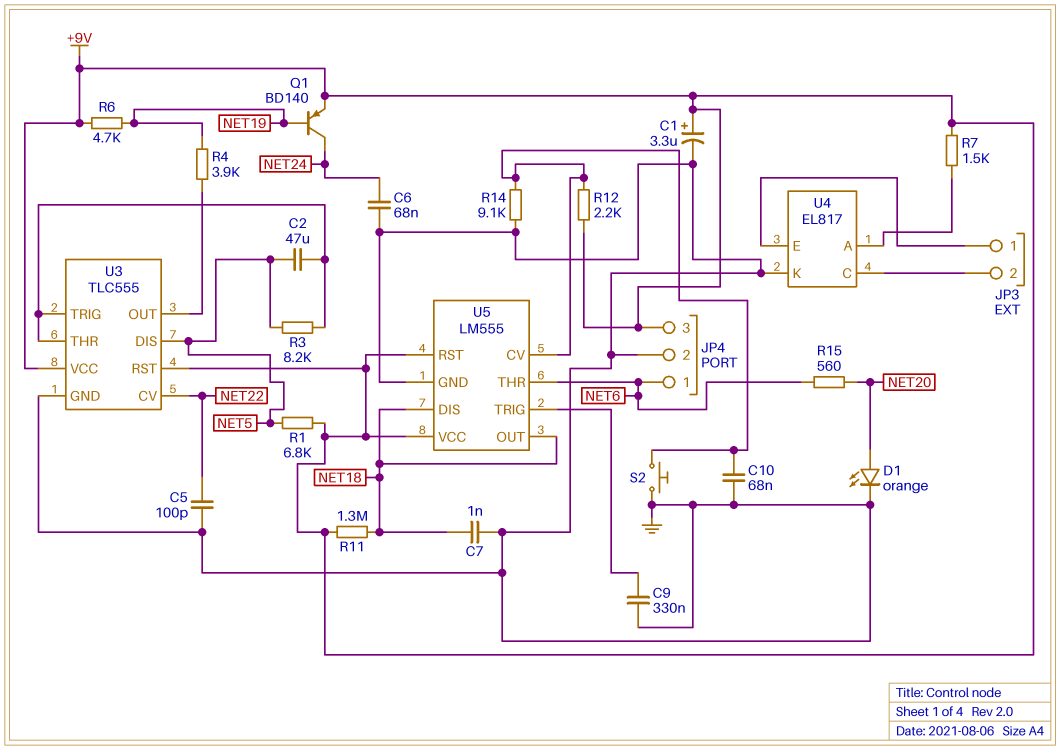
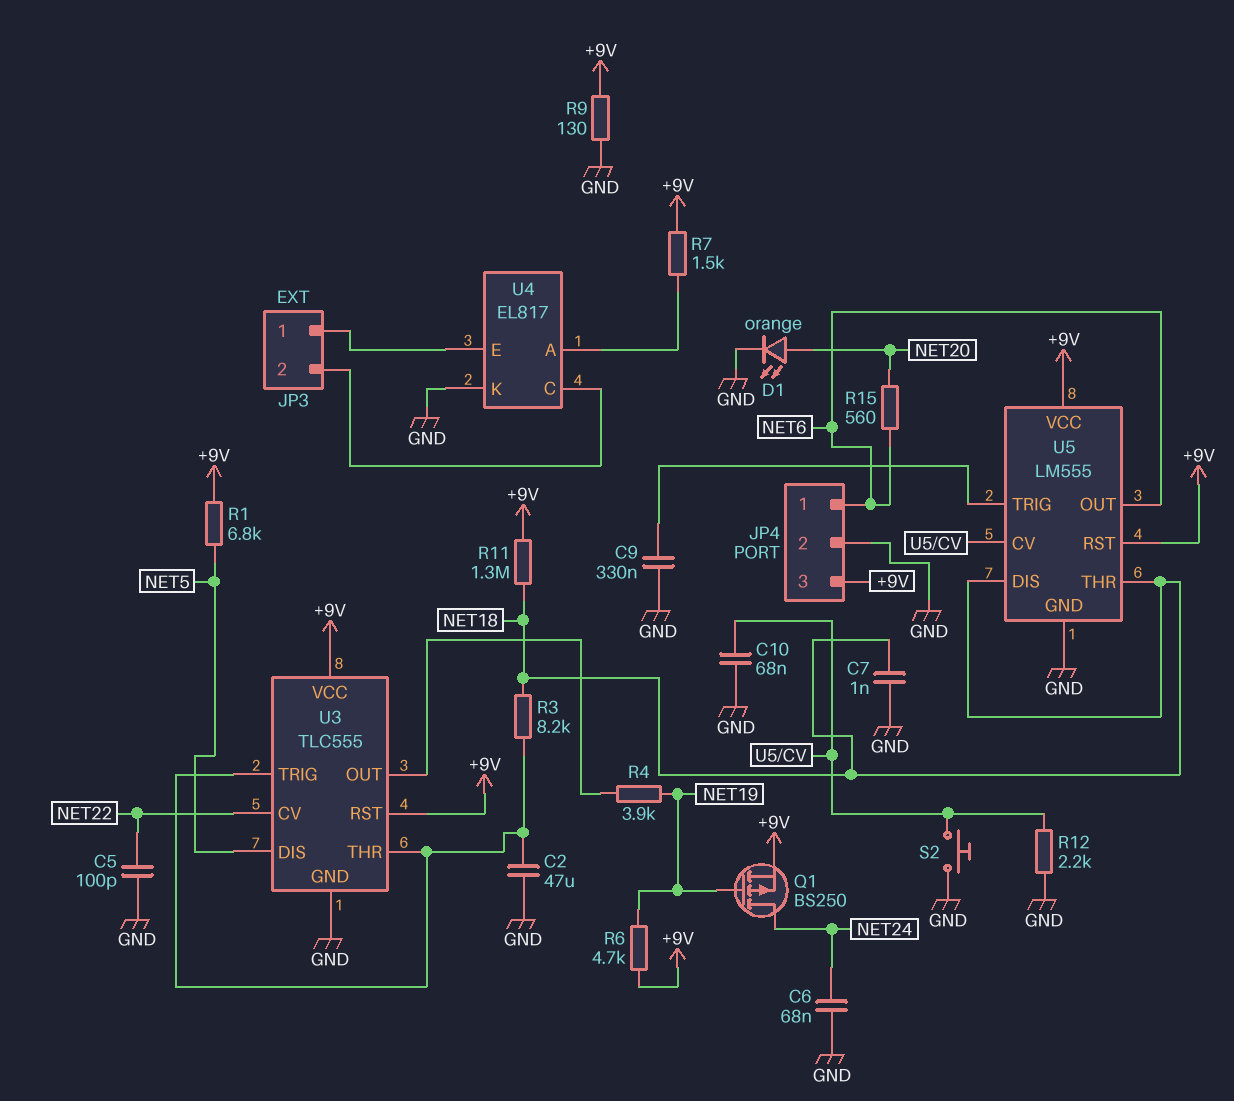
C1: 3.3uF (plus +9V, minus GND) -> none
C2: 47uF (NET5, U3/THR) -> 47uF (GND, U3/THR)
Q1: PNP BD140 (B NET19, C NET24, E +9V) -> PMOS BS250 (G NET19, D NET24, S +9V)
R3: 8.2k (NET5, U3/THR) -> 8.2k (NET18, U3/THR)
R9: none -> 130 (+9V, GND)
R12: 2.2k (+9V, U5/CV) -> 2.2k (GND, U5/CV)
R14: 9.1k (GND, U5/CV) -> none
U5 pin OUT: NET18 -> NET6
U5 pin THR: NET6 -> NET18

